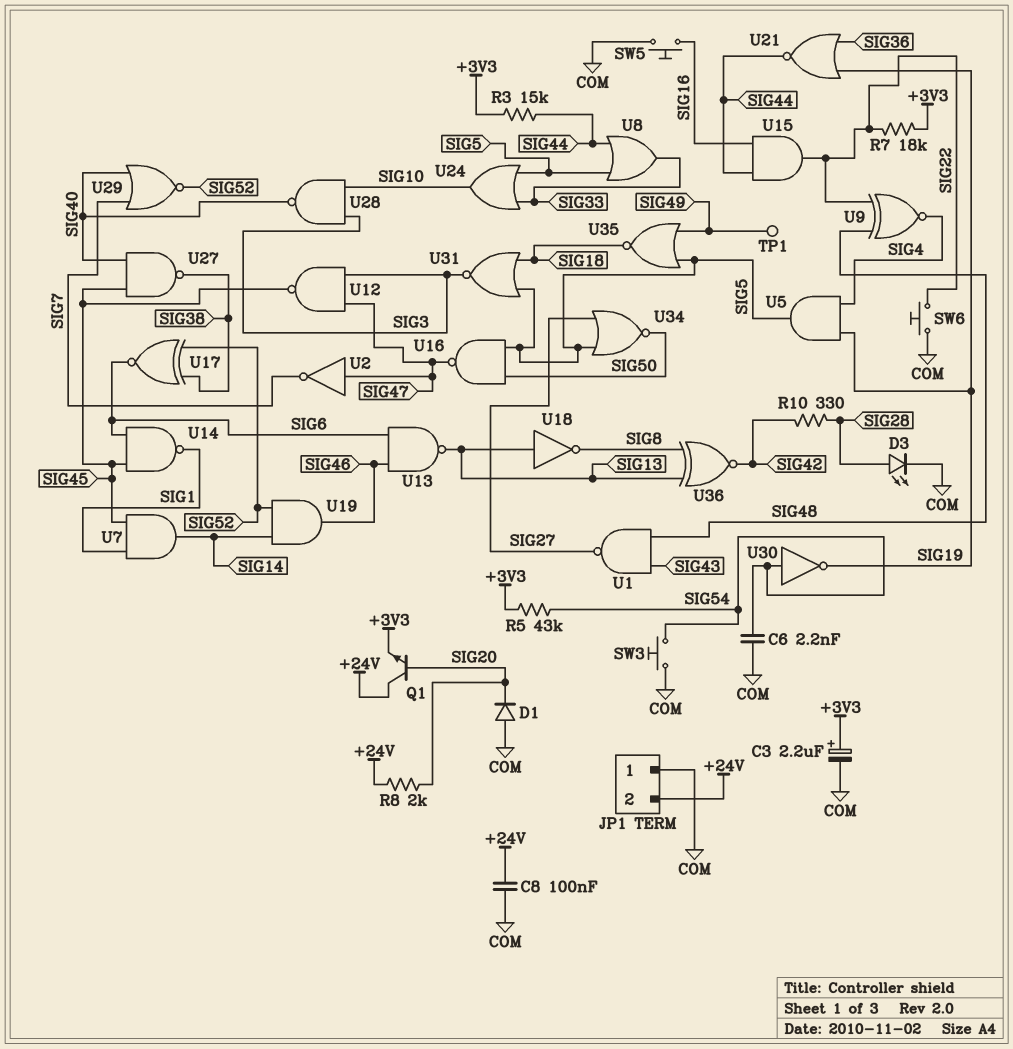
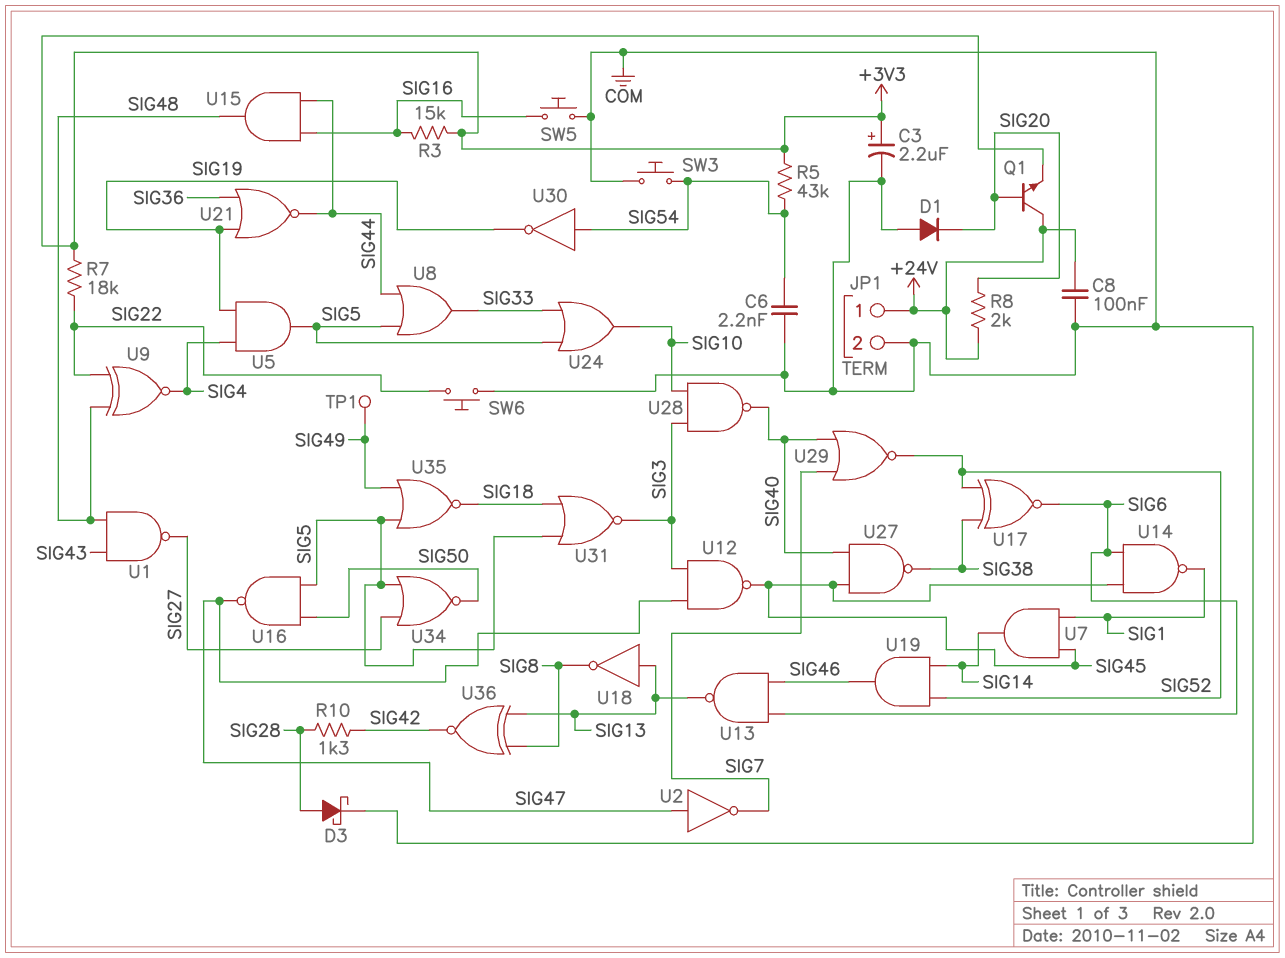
D3: LED (A SIG28, K COM) -> schottky (A SIG28, K COM)
JP1 pin 1: COM -> +24V
JP1 pin 2: +24V -> COM
R3: 15k (+3V3, SIG44) -> 15k (+3V3, SIG16)
R10: 330 (SIG28, SIG42) -> 1.3k (SIG28, SIG42)
U15: AND (in SIG16, in SIG44, out SIG22) -> AND (in SIG16, in SIG44, out SIG48)

